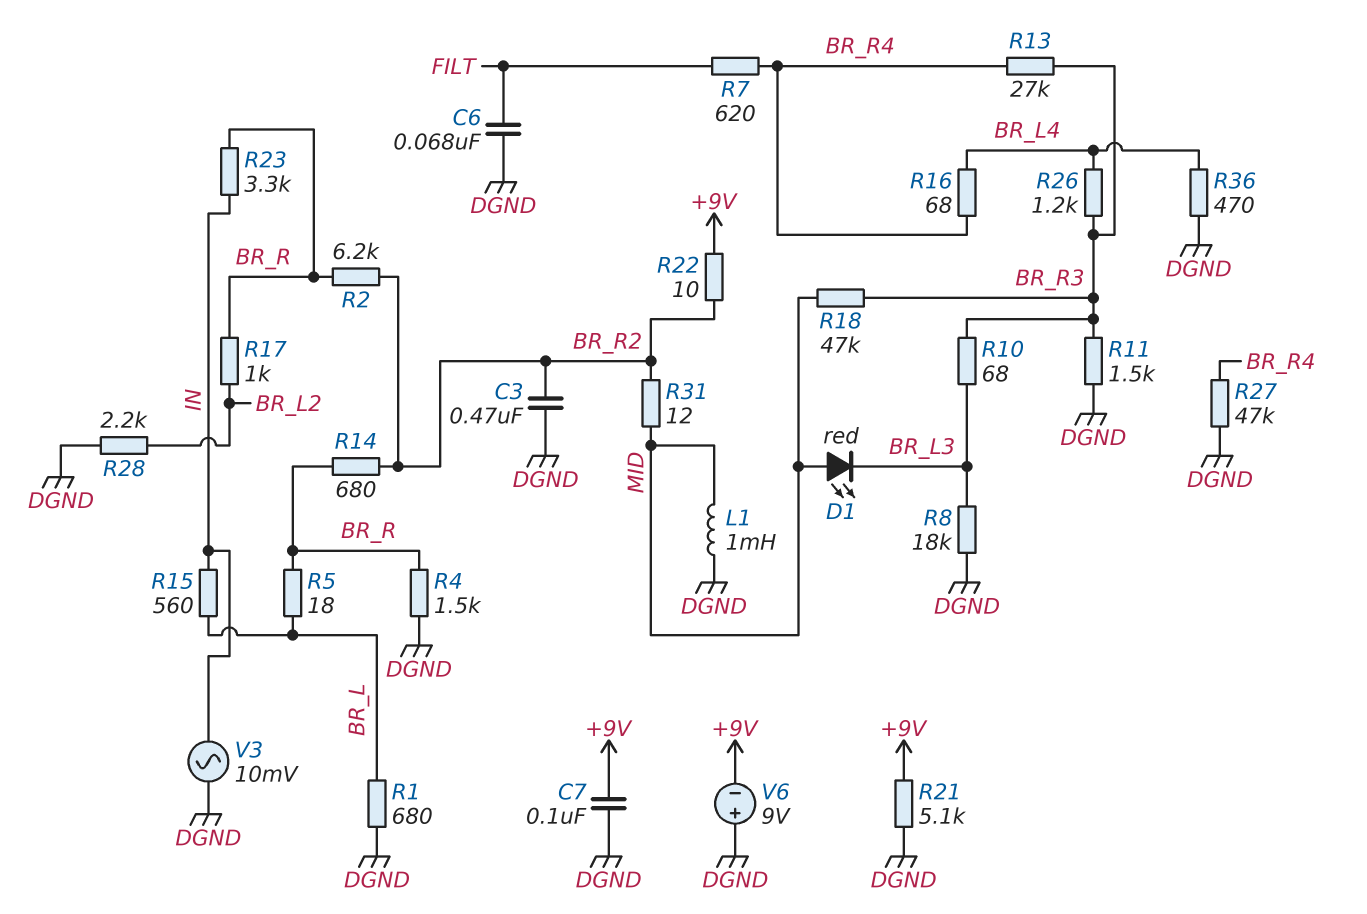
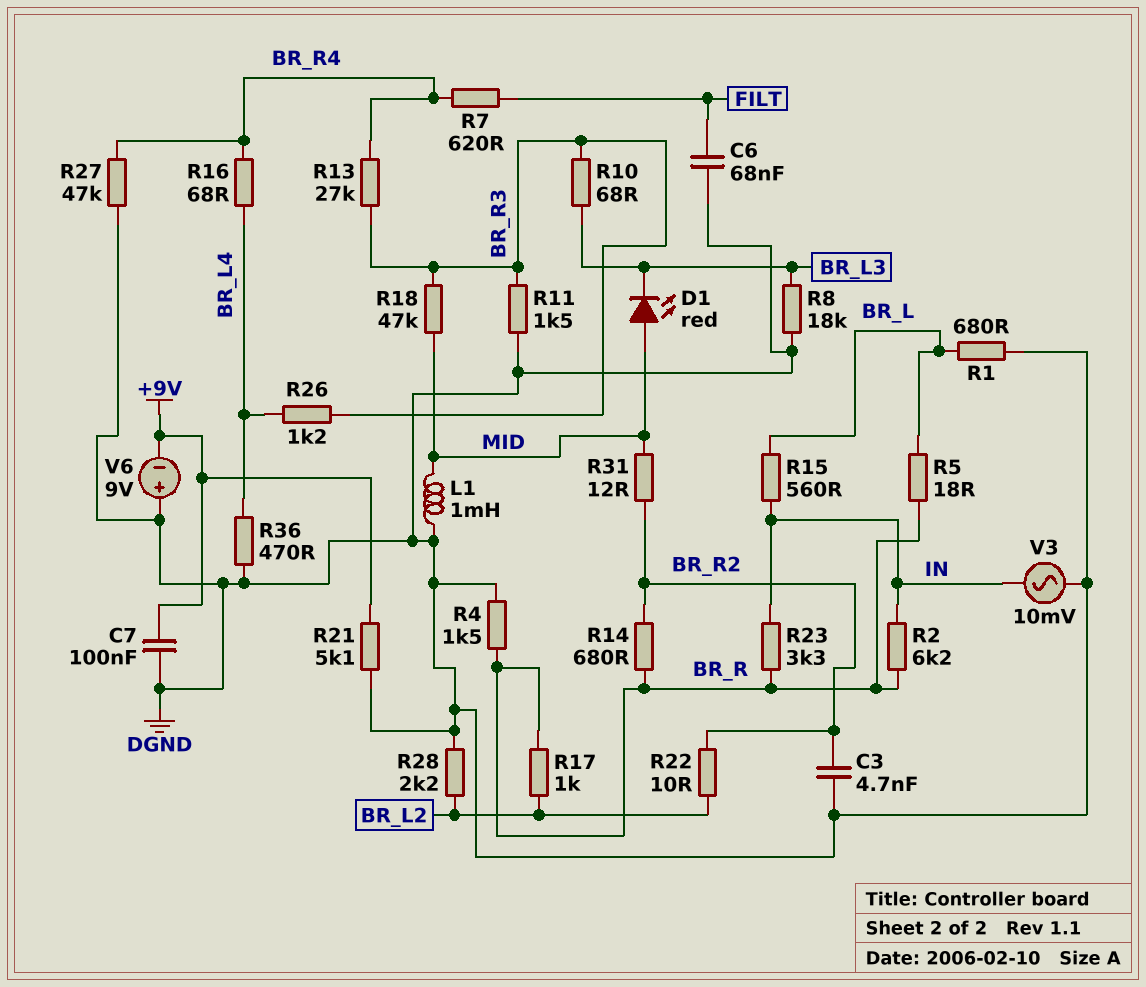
C3: 470nF (BR_R2, DGND) -> 4.7nF (BR_R2, DGND)
R2: 6.2k (BR_R, BR_R2) -> 6.2k (BR_R, IN)
R22: 10 (+9V, BR_R2) -> 10 (BR_L2, BR_R2)

